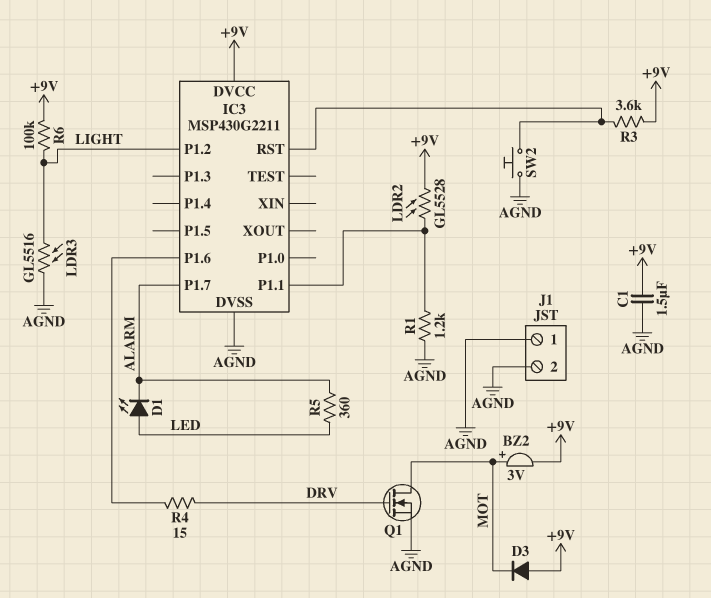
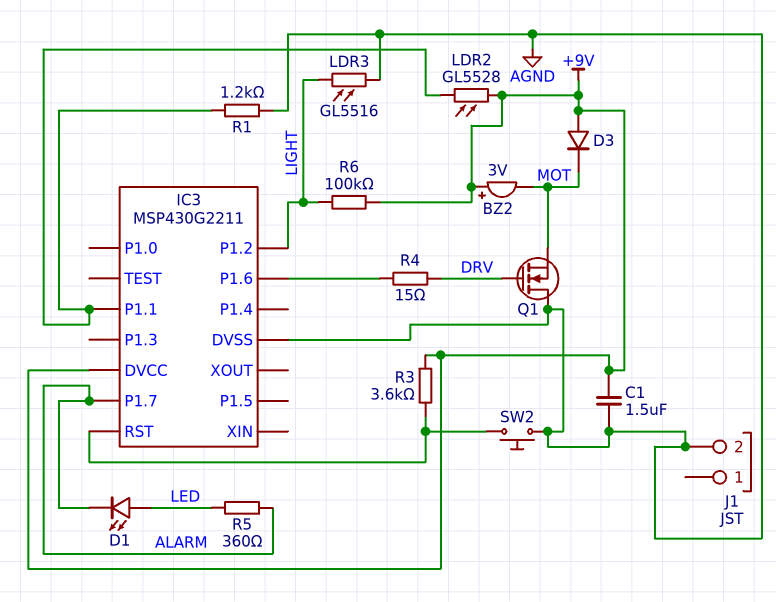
BZ2: buzzer 3V (plus MOT, minus +9V) -> buzzer 3V (plus +9V, minus MOT)
J1 pin 1: AGND -> none
Q1: NMOS (G DRV, D MOT, S AGND) -> NMOS (G DRV, D AGND, S MOT)

